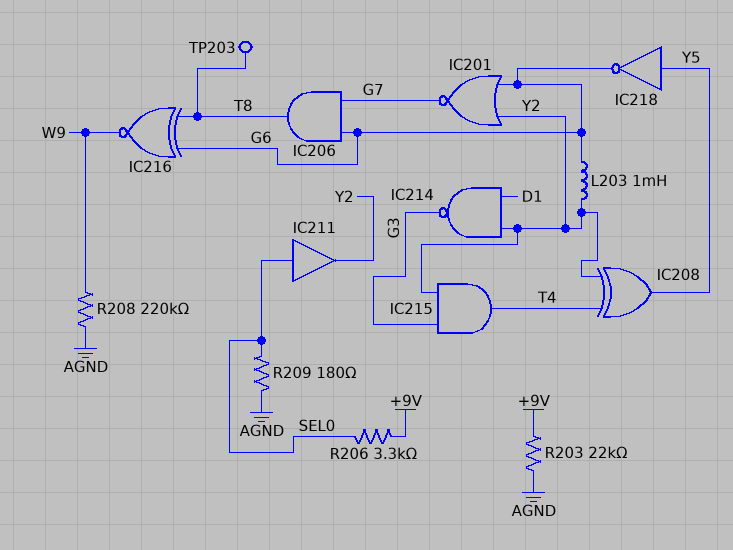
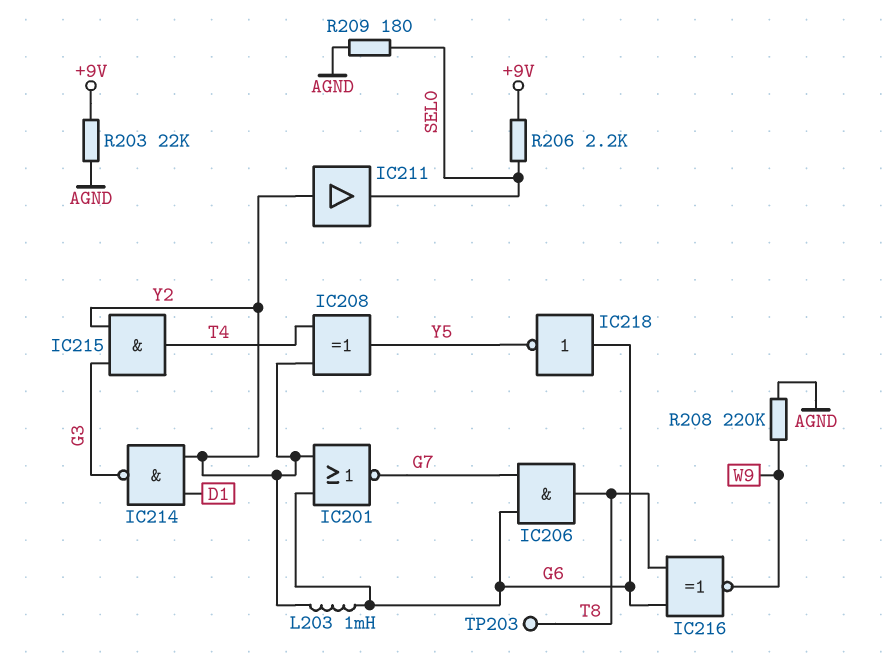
IC211: buffer (in SEL0, out Y2) -> buffer (in Y2, out SEL0)
IC218: NOT (in Y5, out G6) -> NOT (in G6, out Y5)
R206: 3.3k (+9V, SEL0) -> 2.2k (+9V, SEL0)

